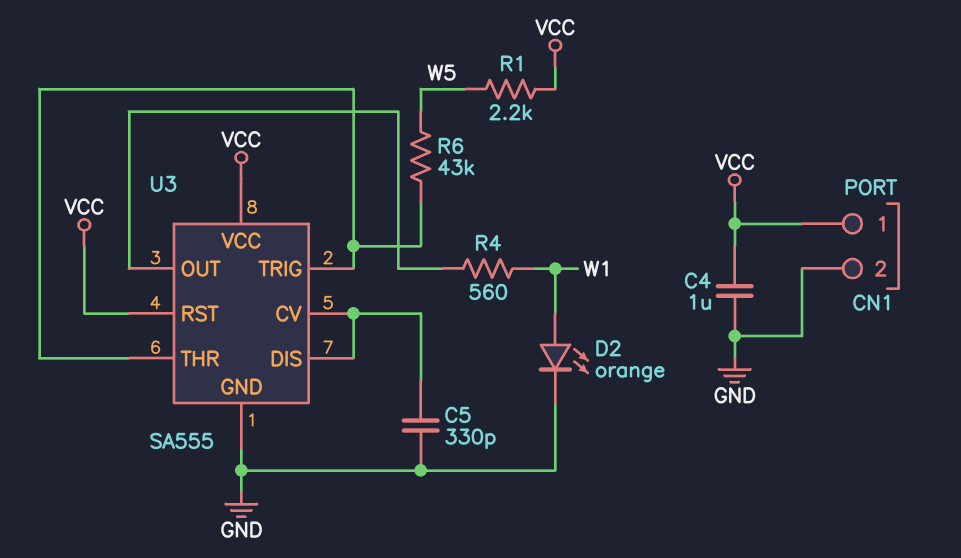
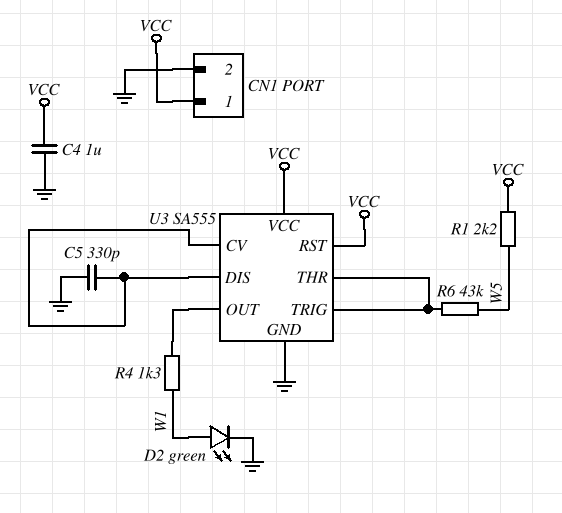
D2: LED orange (A W1, K GND) -> LED green (A W1, K GND)
R4: 560 (U3/OUT, W1) -> 1.3k (U3/OUT, W1)

